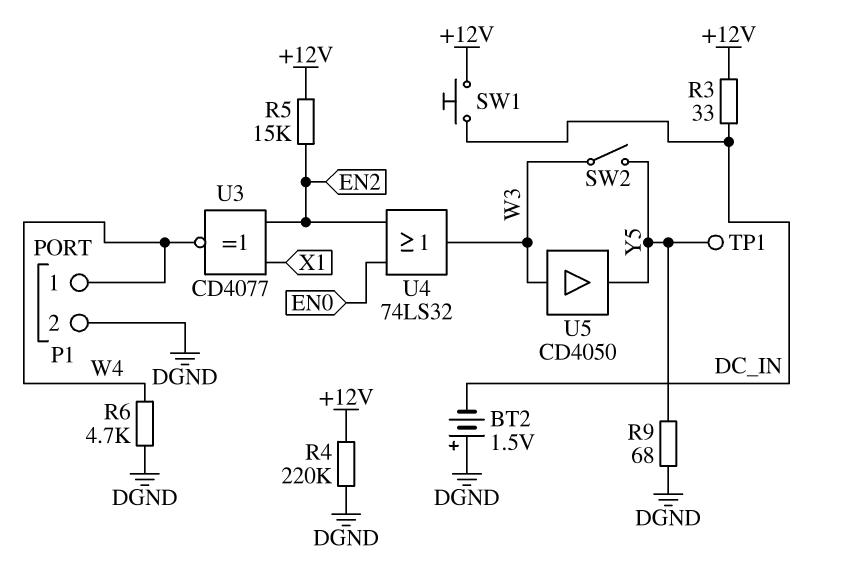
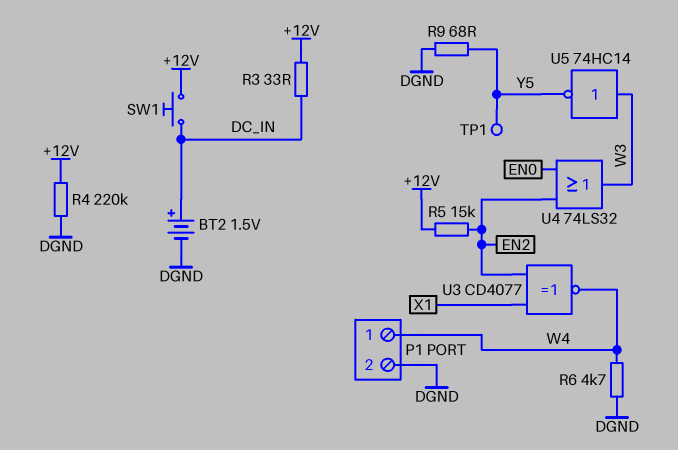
BT2: 1.5V (plus DGND, minus DC_IN) -> 1.5V (plus DC_IN, minus DGND)
SW2: switch (W3, Y5) -> none
U5: buffer CD4050 (in W3, out Y5) -> NOT 74HC14 (in W3, out Y5)

